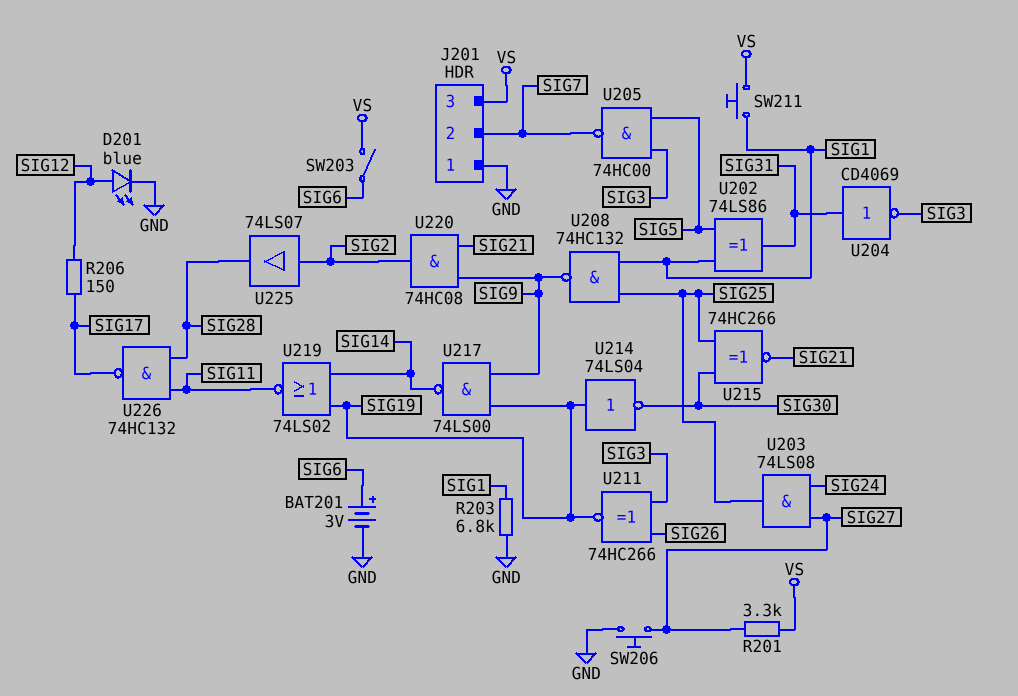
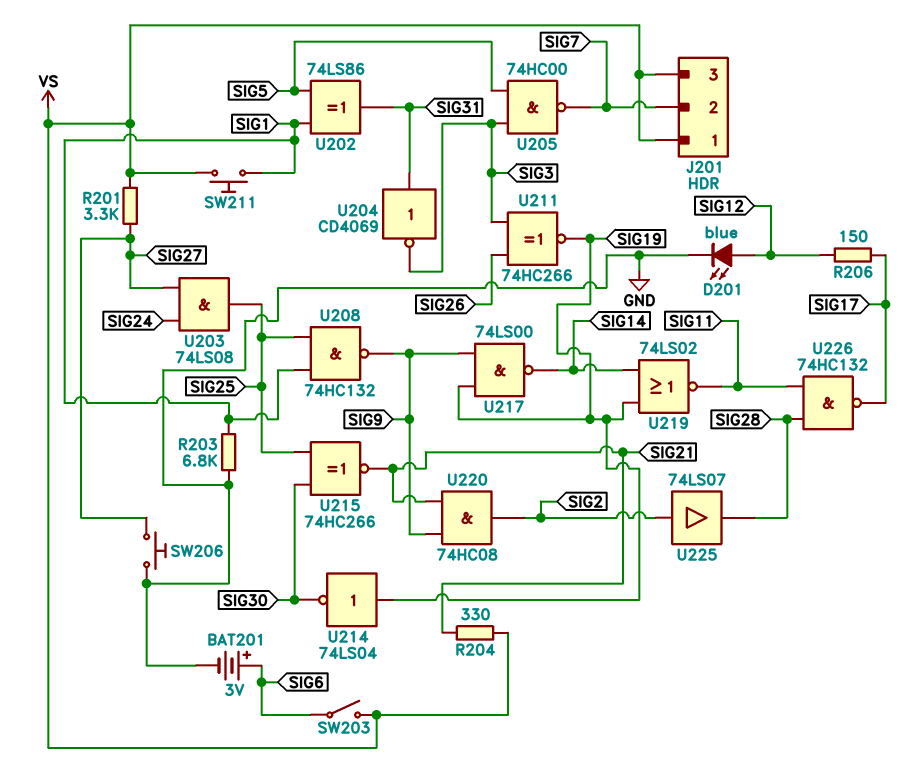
J201 pin 1: GND -> VS
R204: none -> 330 (SIG21, VS)

